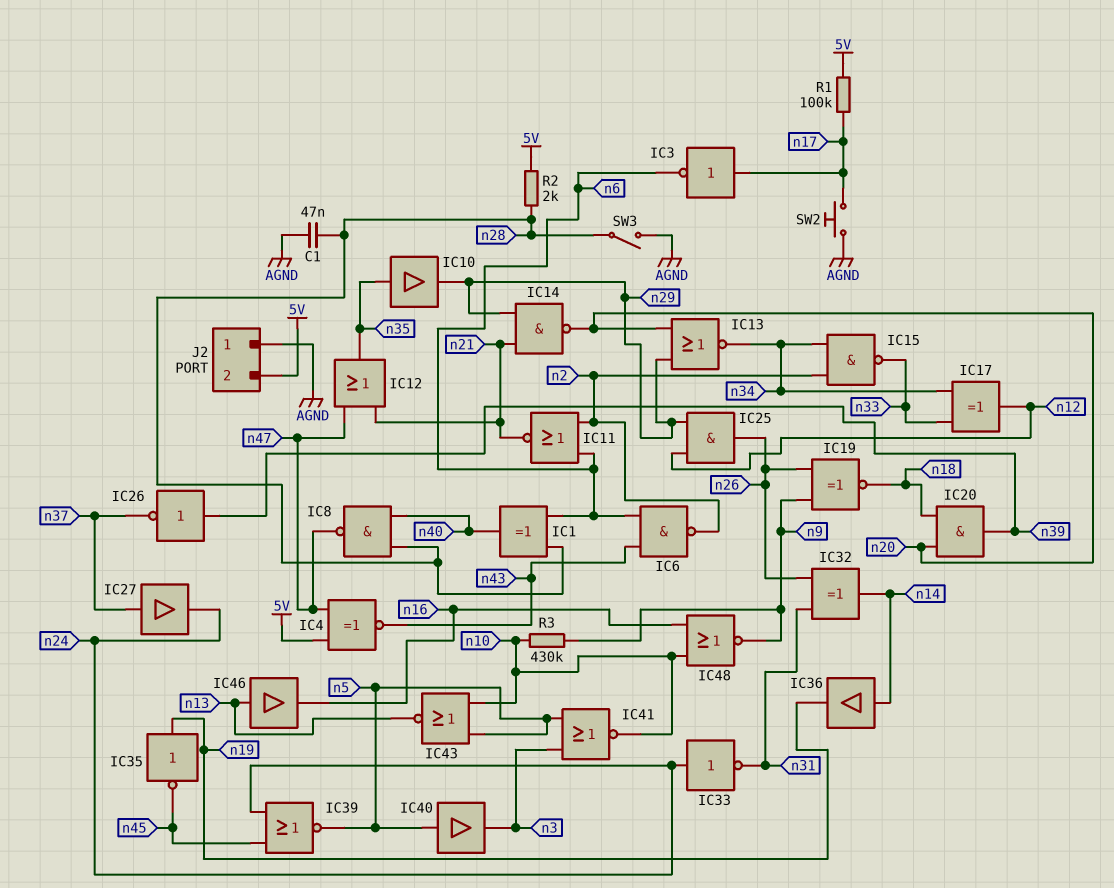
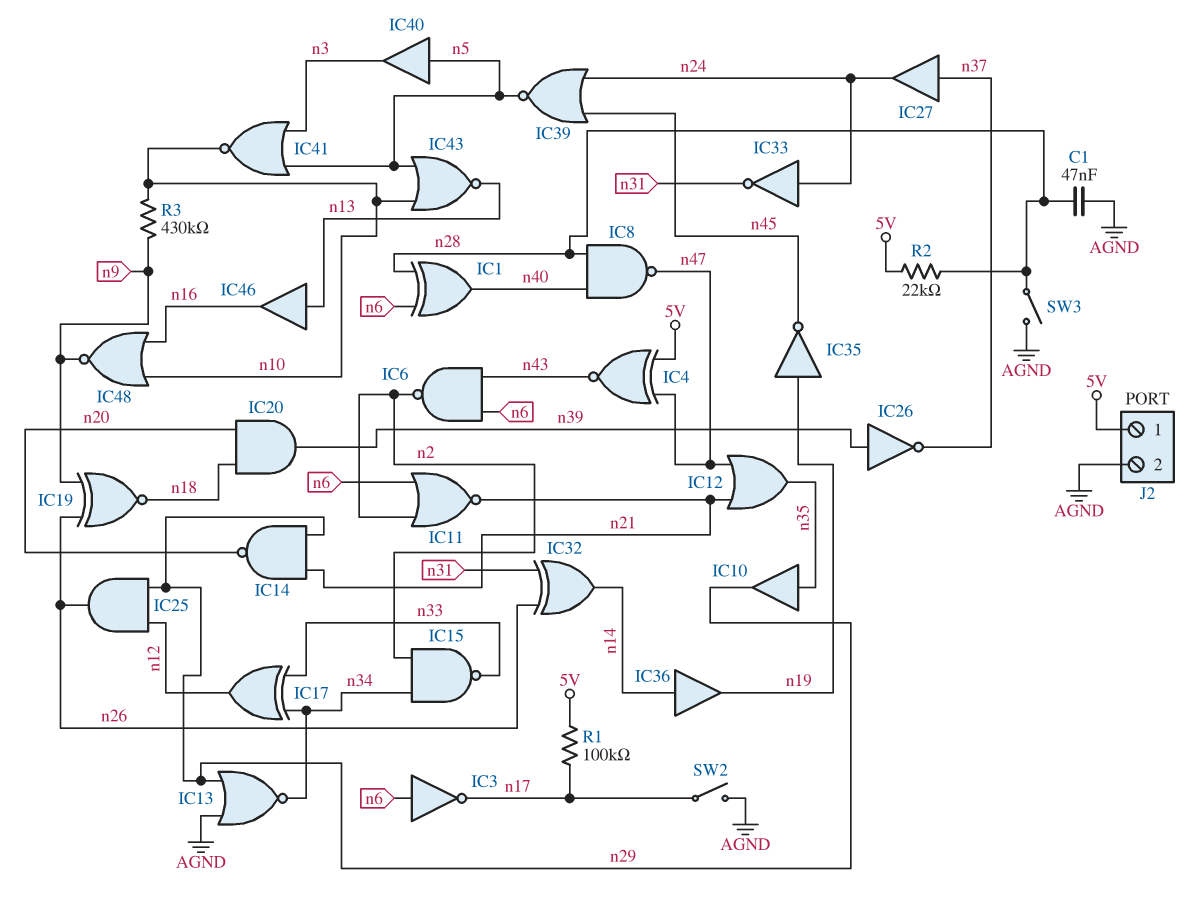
IC3: NOT (in n17, out n6) -> NOT (in n6, out n17)
IC13: NOR (in n20, in n29, out n34) -> NOR (in AGND, in n29, out n34)
J2 pin 1: AGND -> 5V
J2 pin 2: 5V -> AGND
R2: 2k (5V, n28) -> 22k (5V, n28)
SW2: button (AGND, n17) -> switch (AGND, n17)

